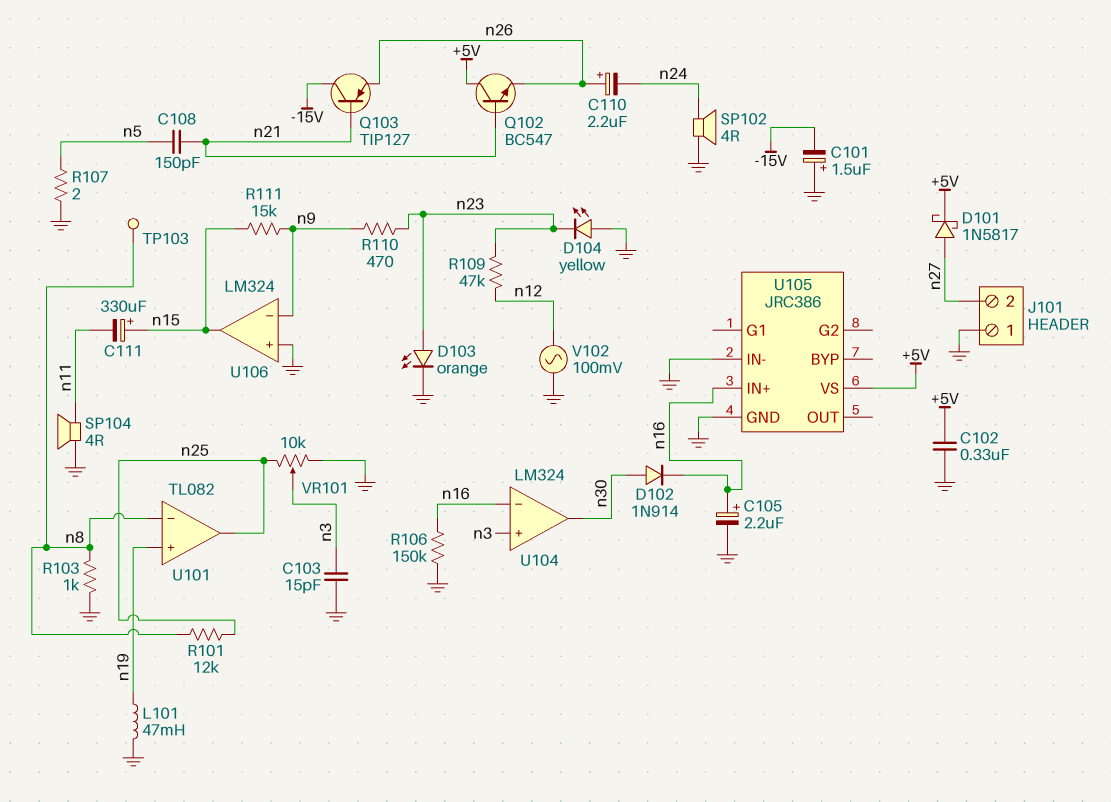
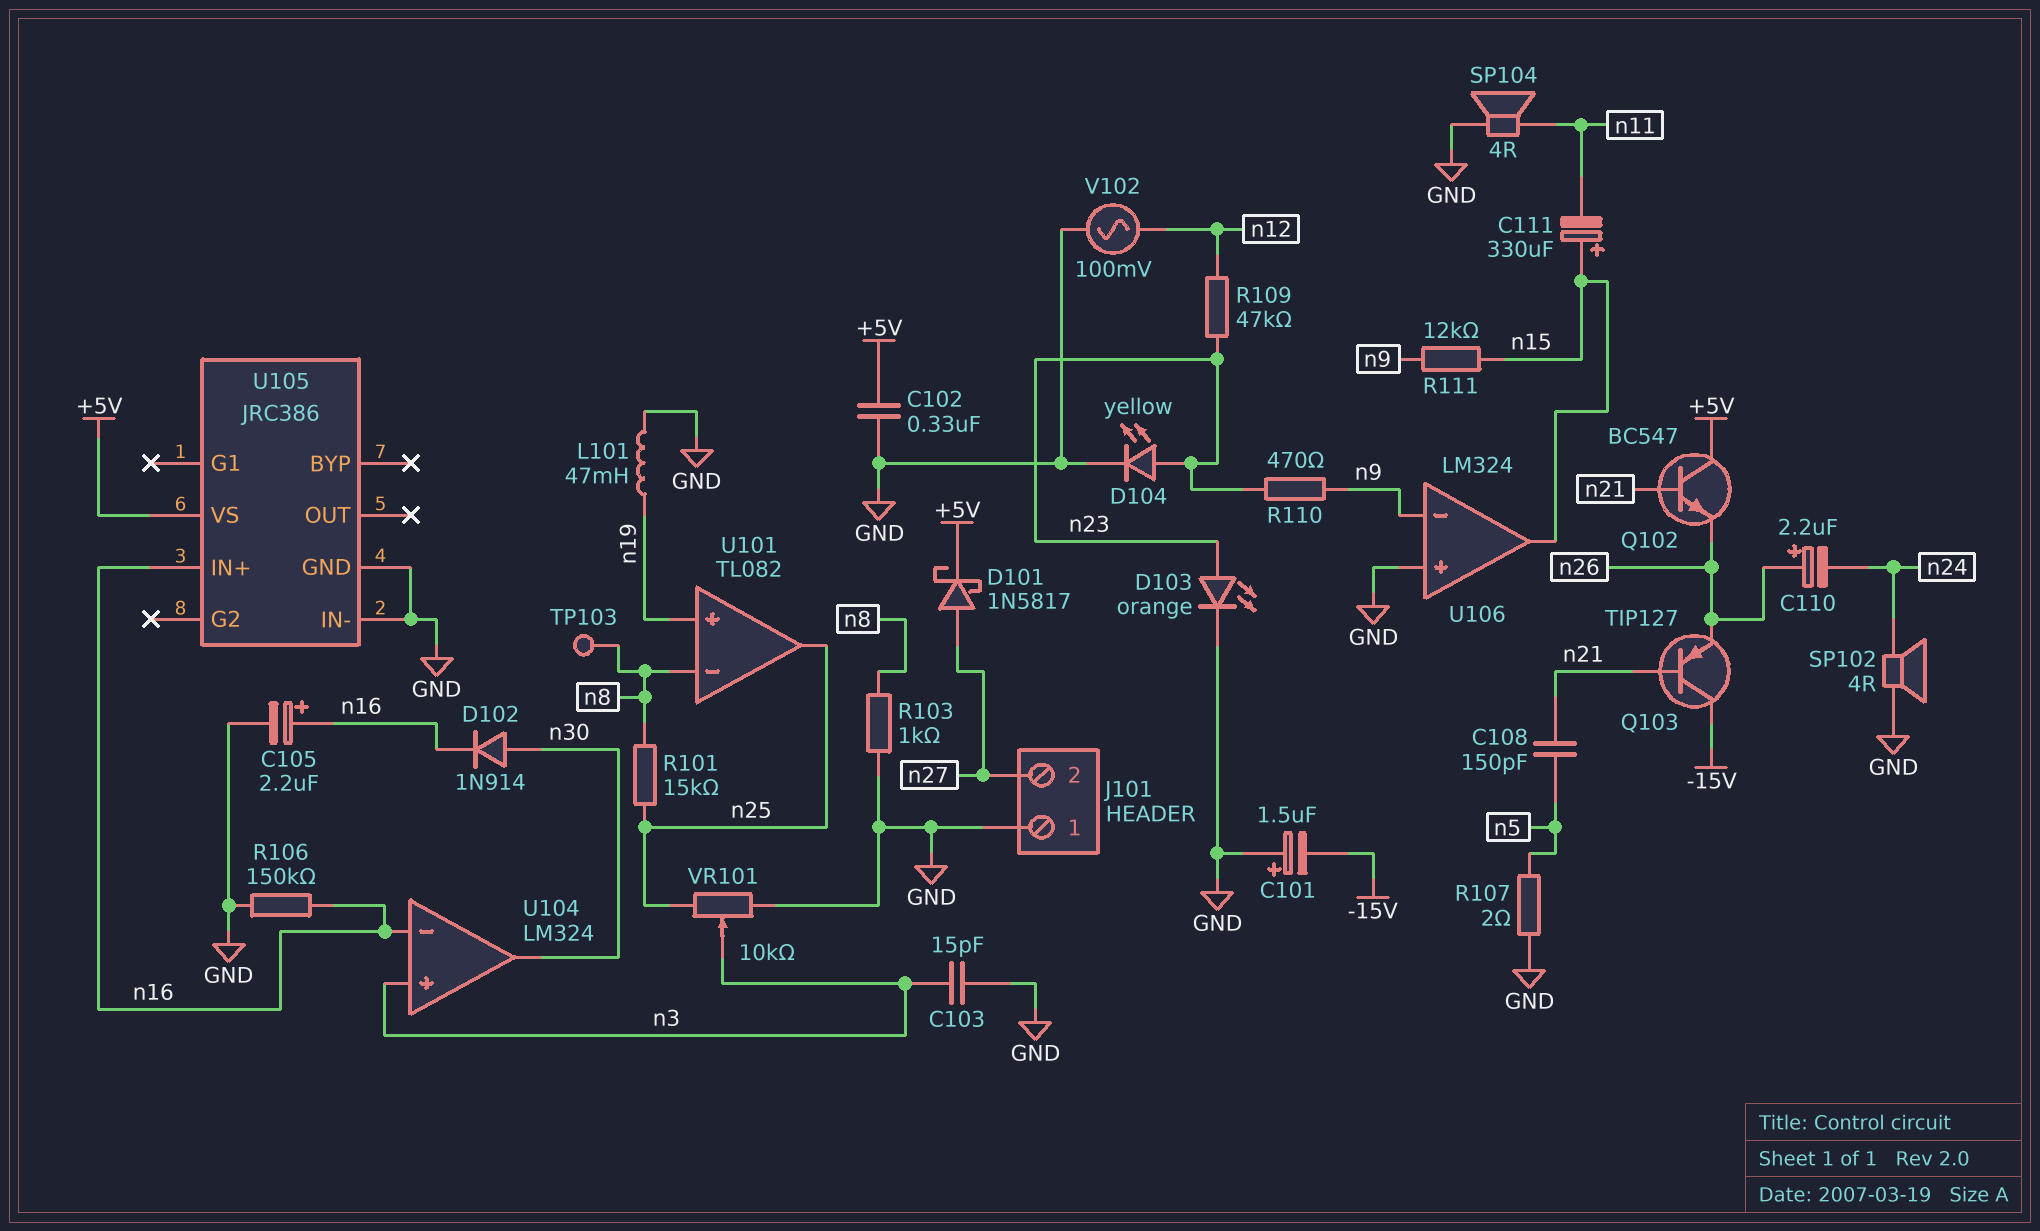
D104: LED yellow (A GND, K n23) -> LED yellow (A n23, K GND)
R101: 12k (n8, n25) -> 15k (n8, n25)
R111: 15k (n9, n15) -> 12k (n9, n15)

